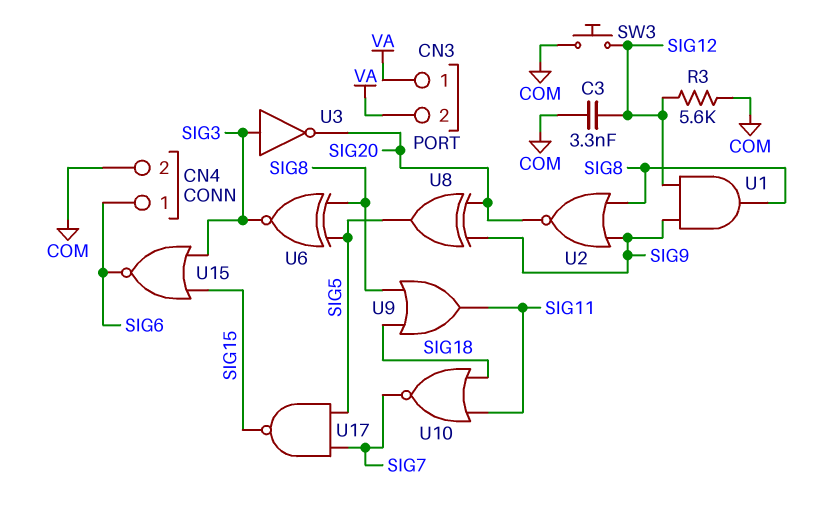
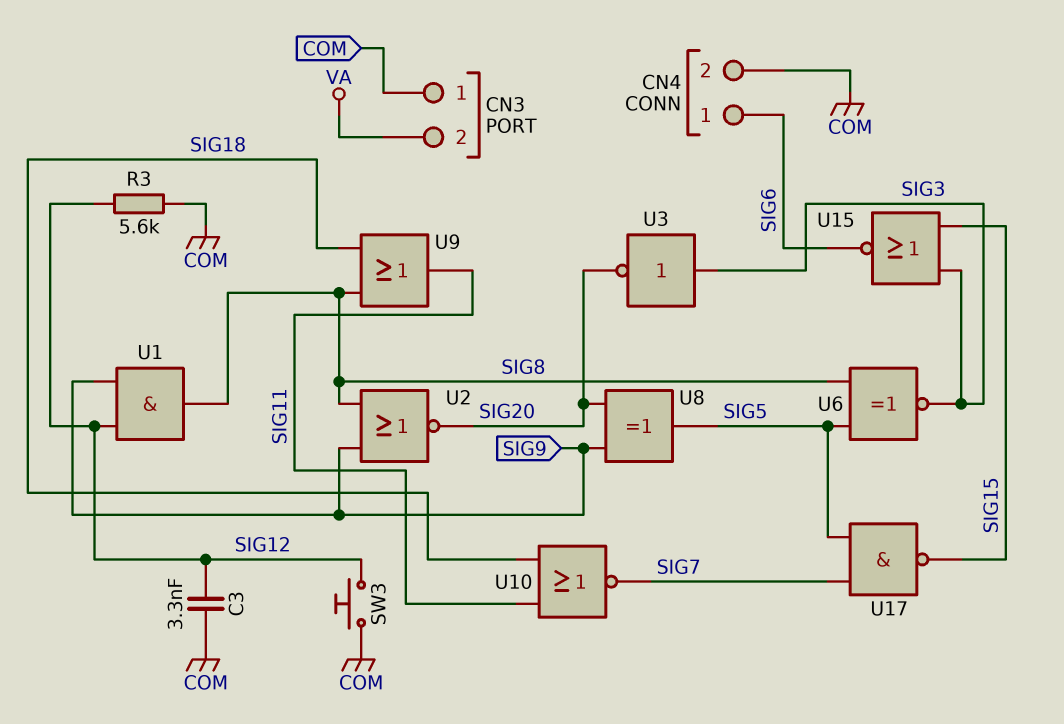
CN3 pin 1: VA -> COM

